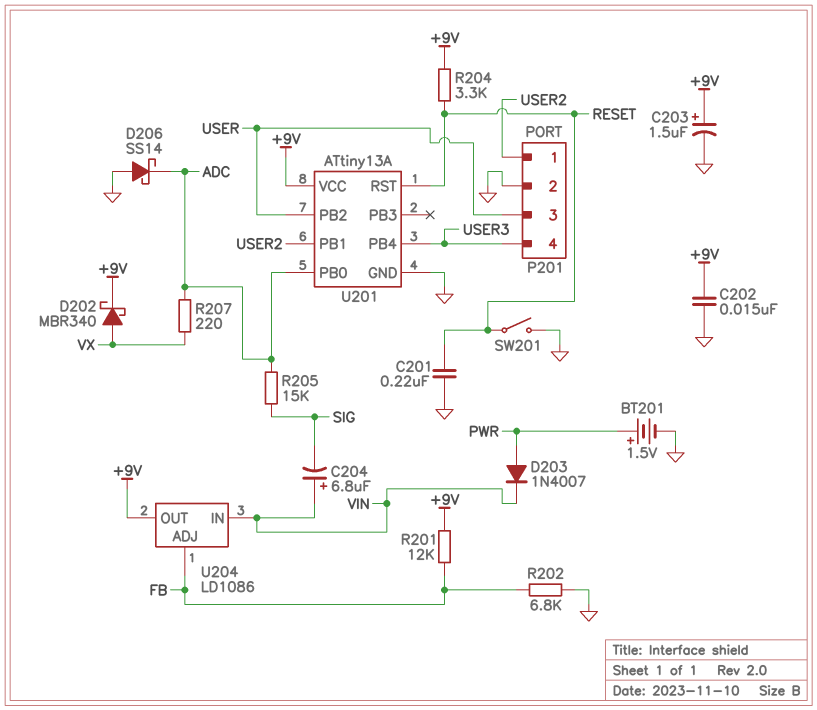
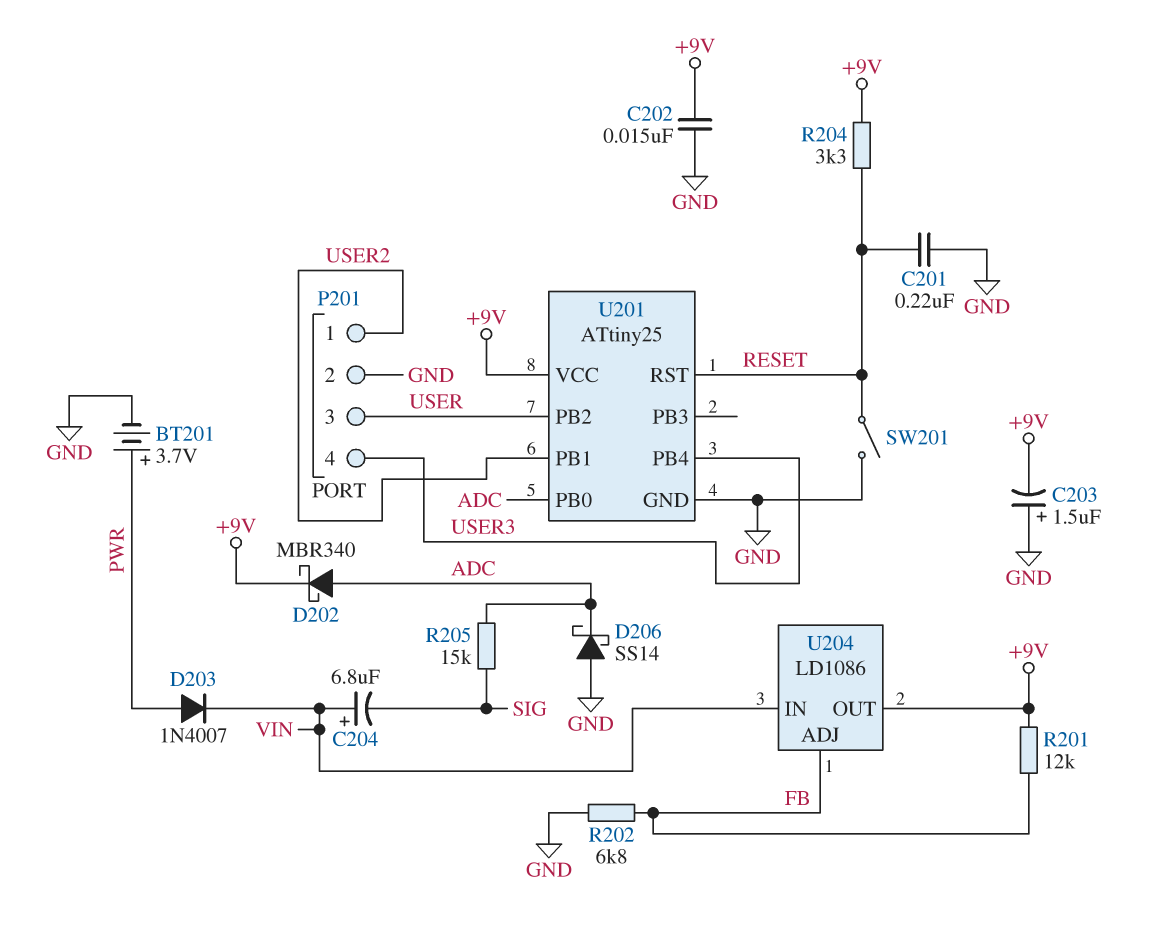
BT201: 1.5V (plus PWR, minus GND) -> 3.7V (plus PWR, minus GND)
C203: 1.5uF (plus +9V, minus GND) -> 1.5uF (plus GND, minus +9V)
D202: schottky MBR340 (A VX, K +9V) -> schottky MBR340 (A ADC, K +9V)
R207: 220 (ADC, VX) -> none
U201: ATtiny13A -> ATtiny25

